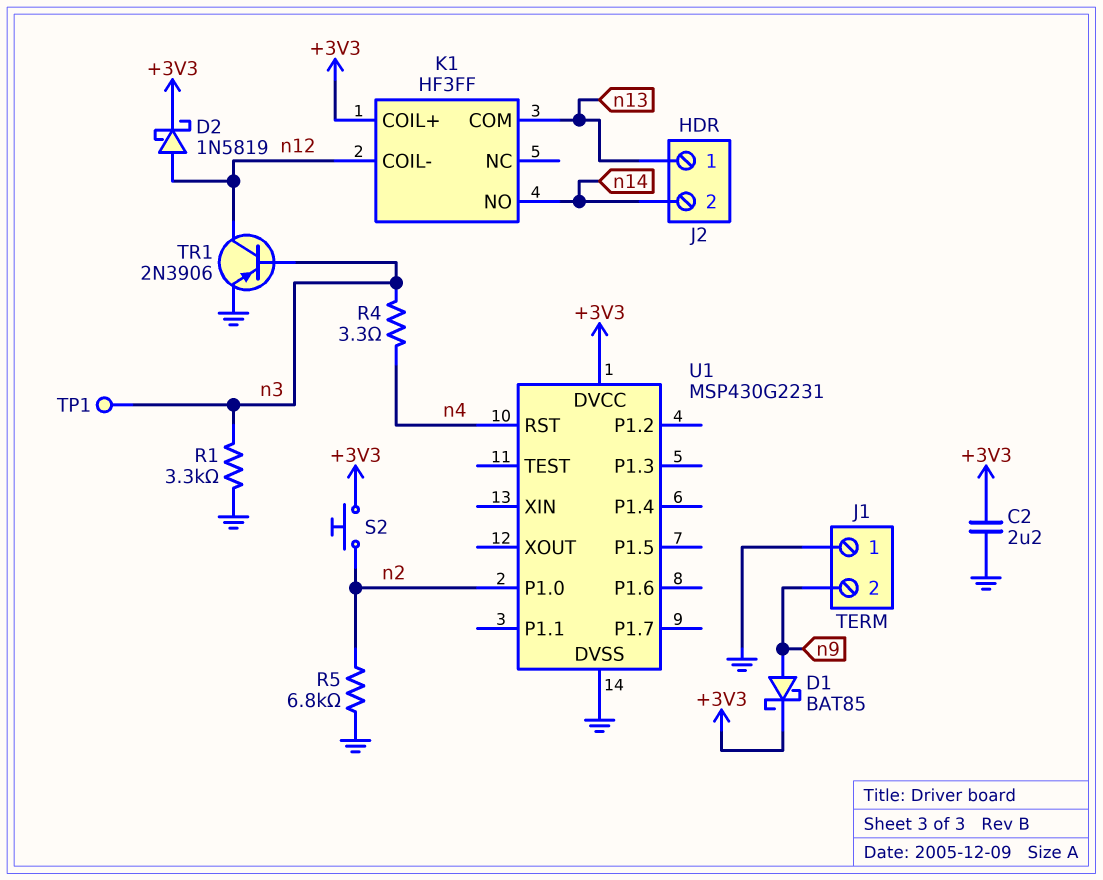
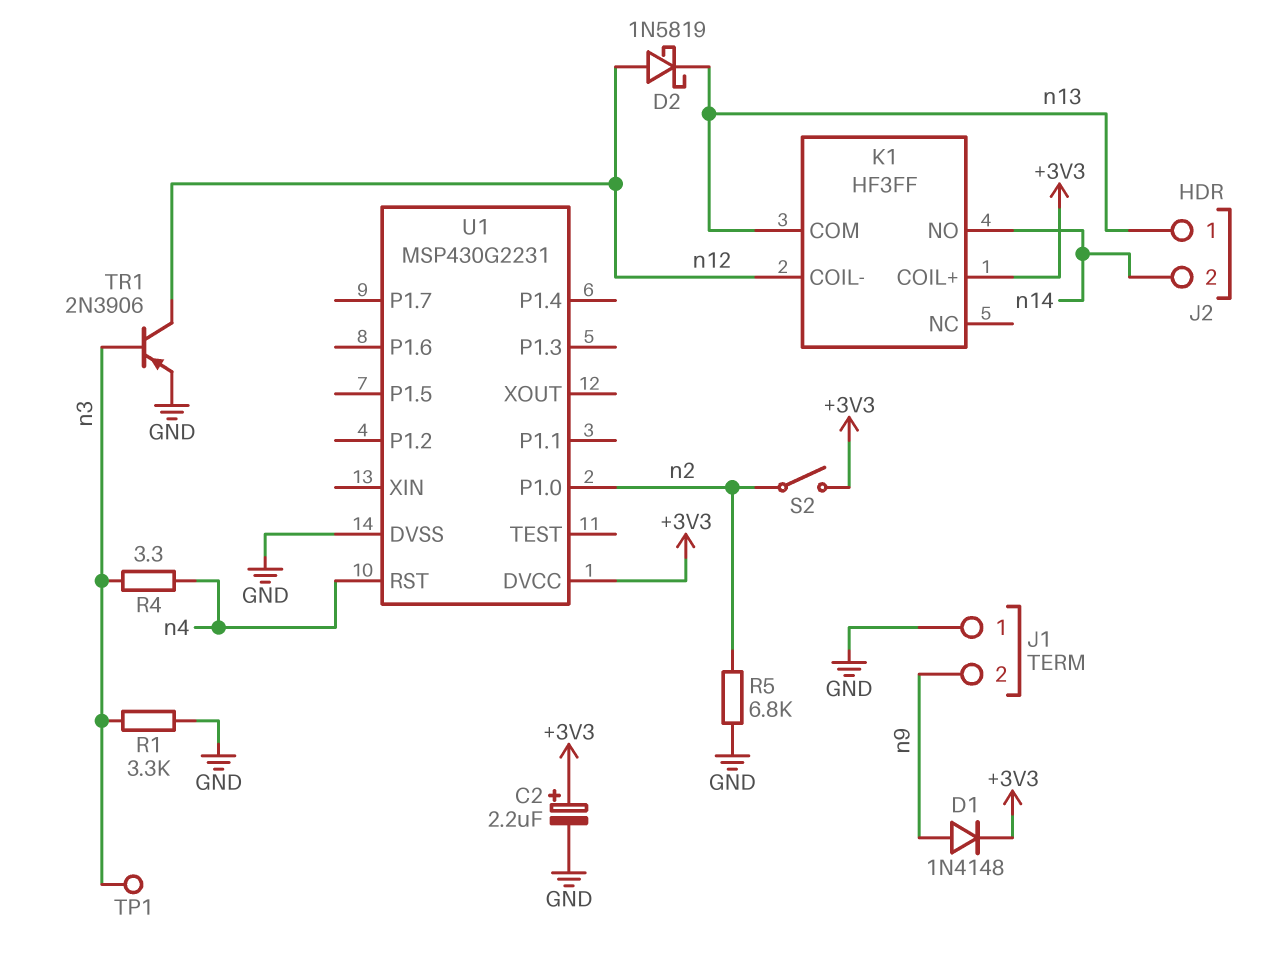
C2: 2.2uF (+3V3, GND) -> 2.2uF (plus +3V3, minus GND)
D1: schottky BAT85 (A n9, K +3V3) -> diode 1N4148 (A n9, K +3V3)
D2: schottky 1N5819 (A n12, K +3V3) -> schottky 1N5819 (A n12, K n13)
S2: button (+3V3, n2) -> switch (+3V3, n2)

